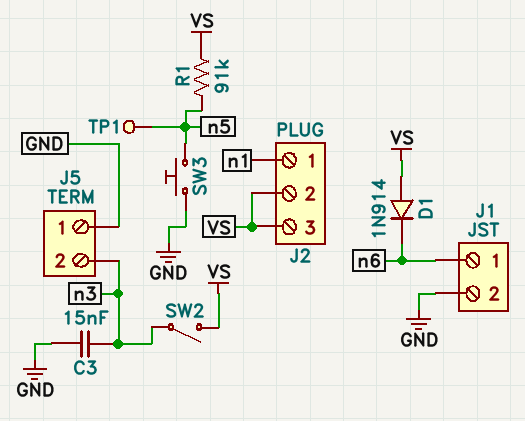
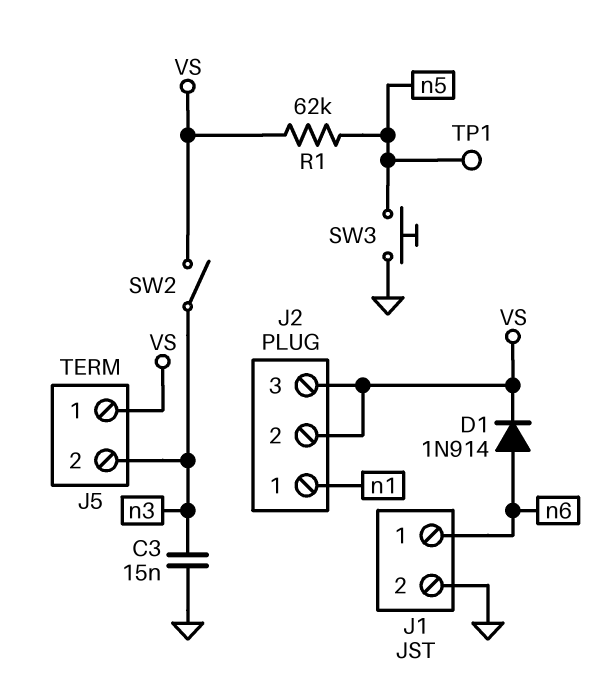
D1: diode 1N914 (A VS, K n6) -> diode 1N914 (A n6, K VS)
J5 pin 1: GND -> VS
R1: 91k (VS, n5) -> 62k (VS, n5)

